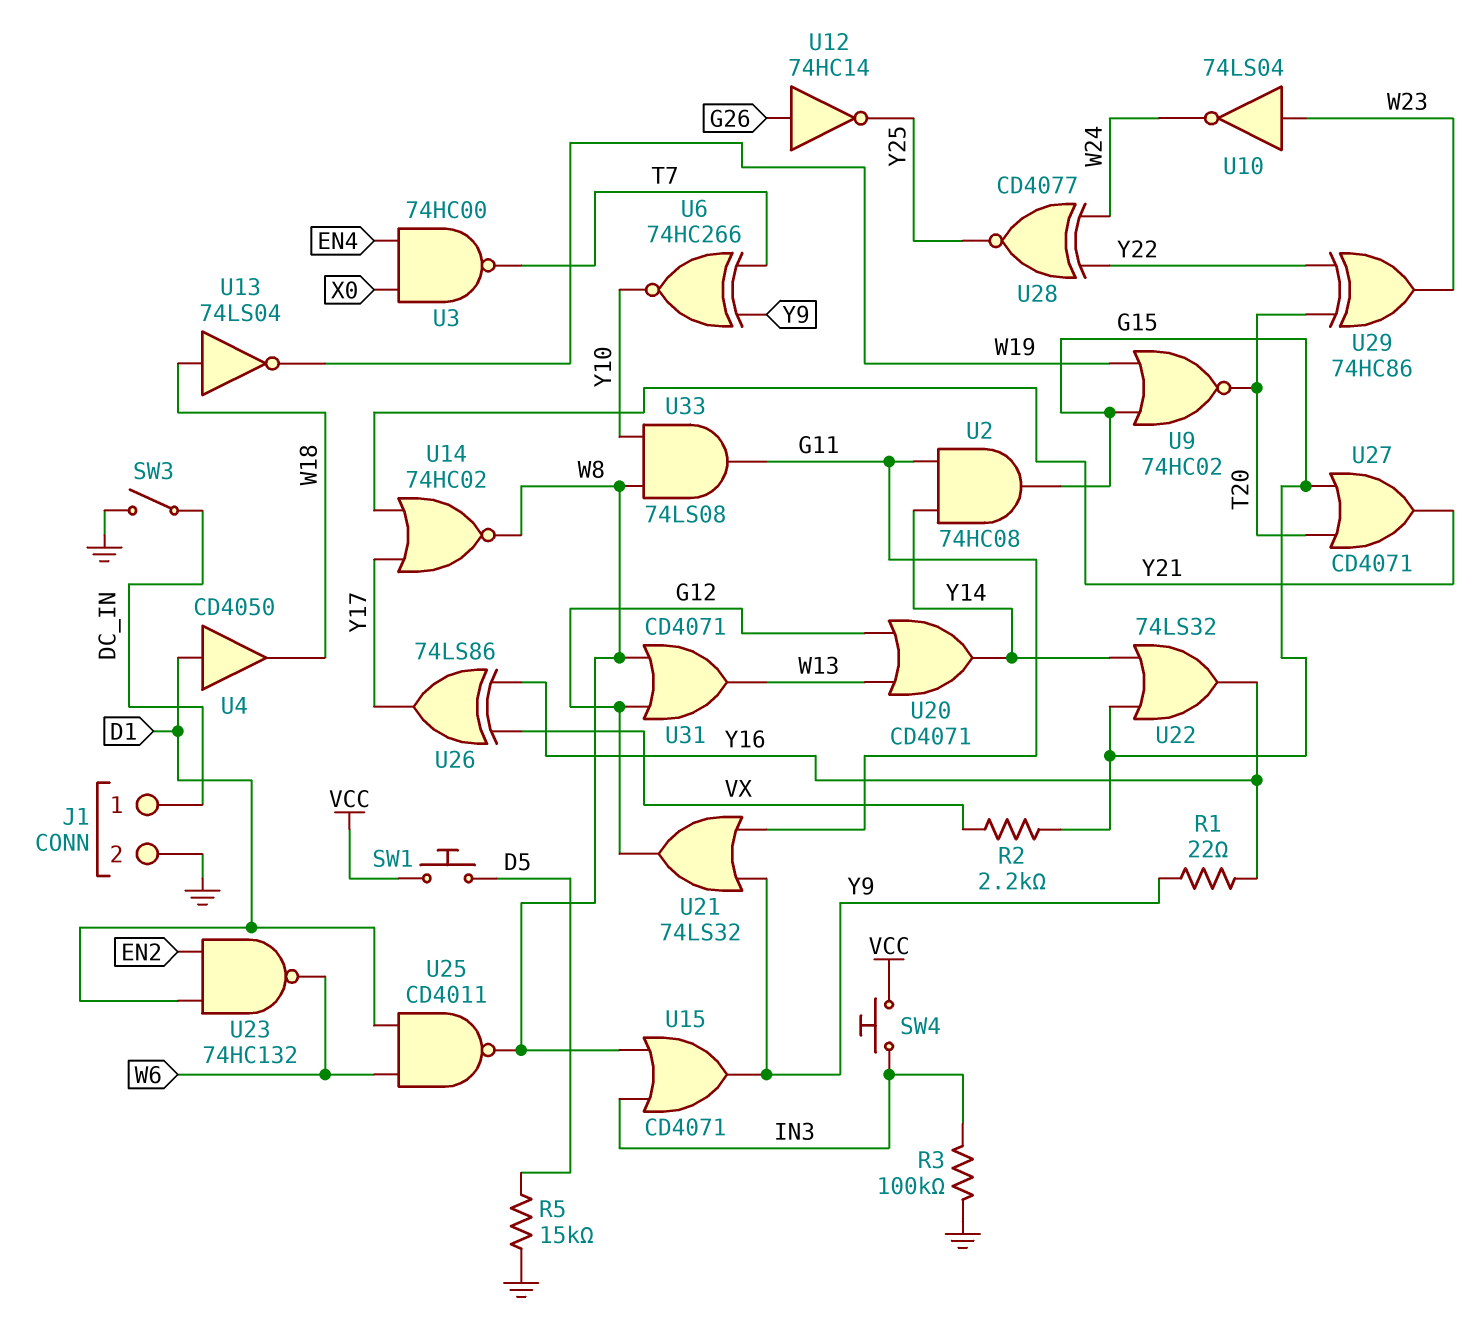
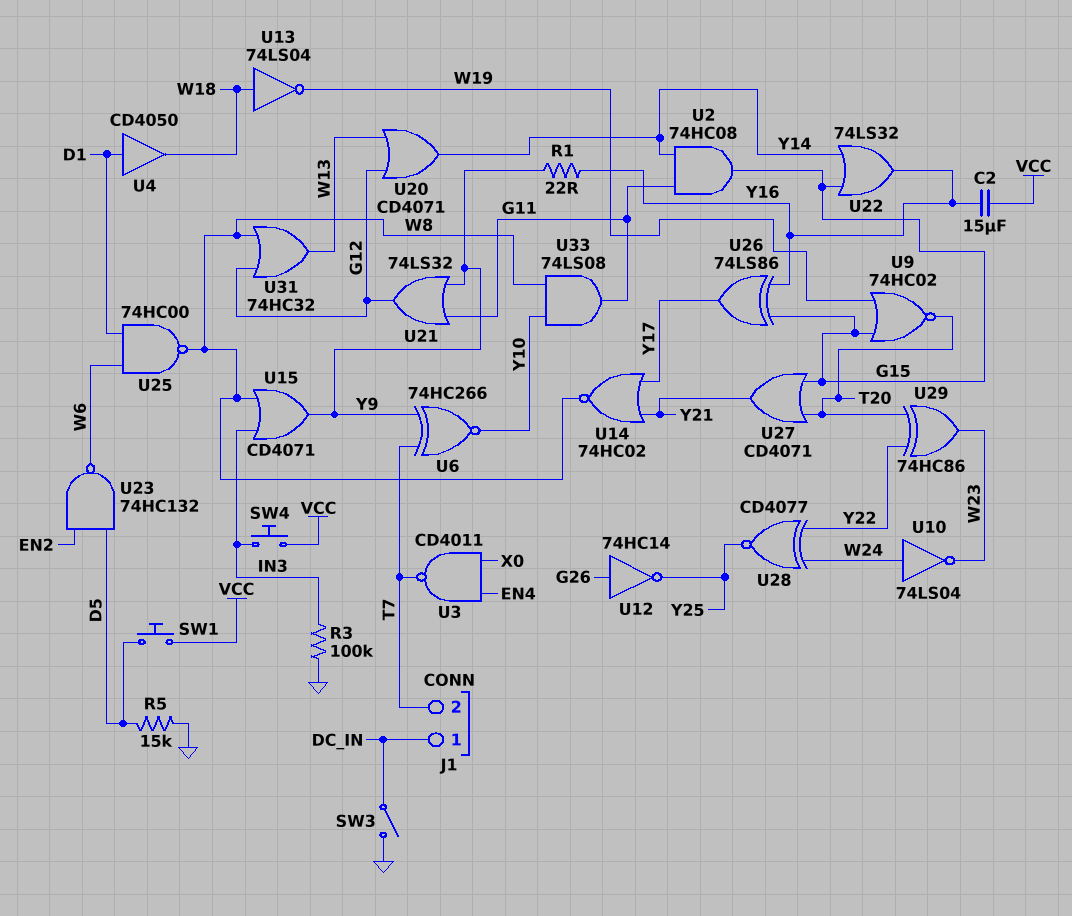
C2: none -> 15uF (VCC, Y16)
J1 pin 2: GND -> T7
R2: 2.2k (G15, VX) -> none
U3: NAND 74HC00 (in EN4, in X0, out T7) -> NAND CD4011 (in EN4, in X0, out T7)
U10: NOT 74LS04 (in W23, out W24) -> NOT 74LS04 (in W24, out W23)
U23: NAND 74HC132 (in D1, in EN2, out W6) -> NAND 74HC132 (in D5, in EN2, out W6)
U25: NAND CD4011 (in D1, in W6, out W8) -> NAND 74HC00 (in D1, in W6, out W8)
U26: XOR 74LS86 (in VX, in Y16, out Y17) -> XOR 74LS86 (in G15, in Y16, out Y17)
U31: OR CD4071 (in G12, in W8, out W13) -> OR 74HC32 (in G12, in W8, out W13)

